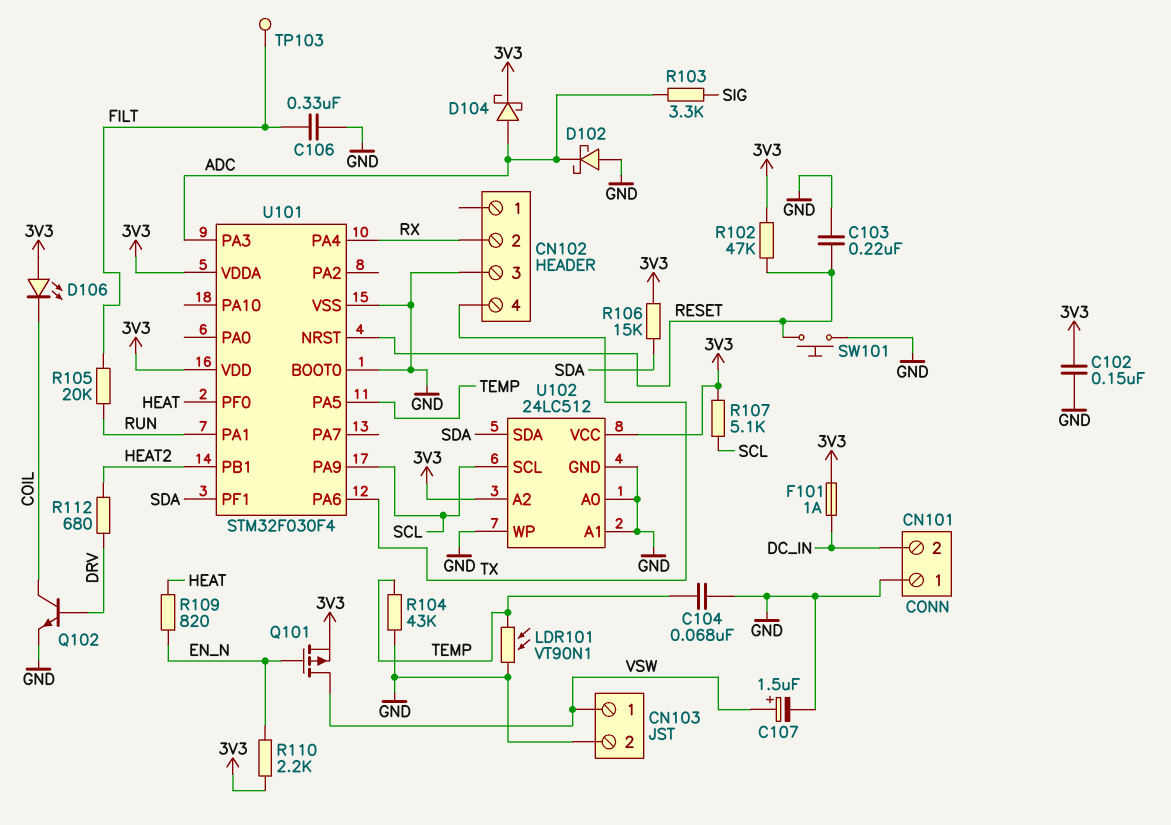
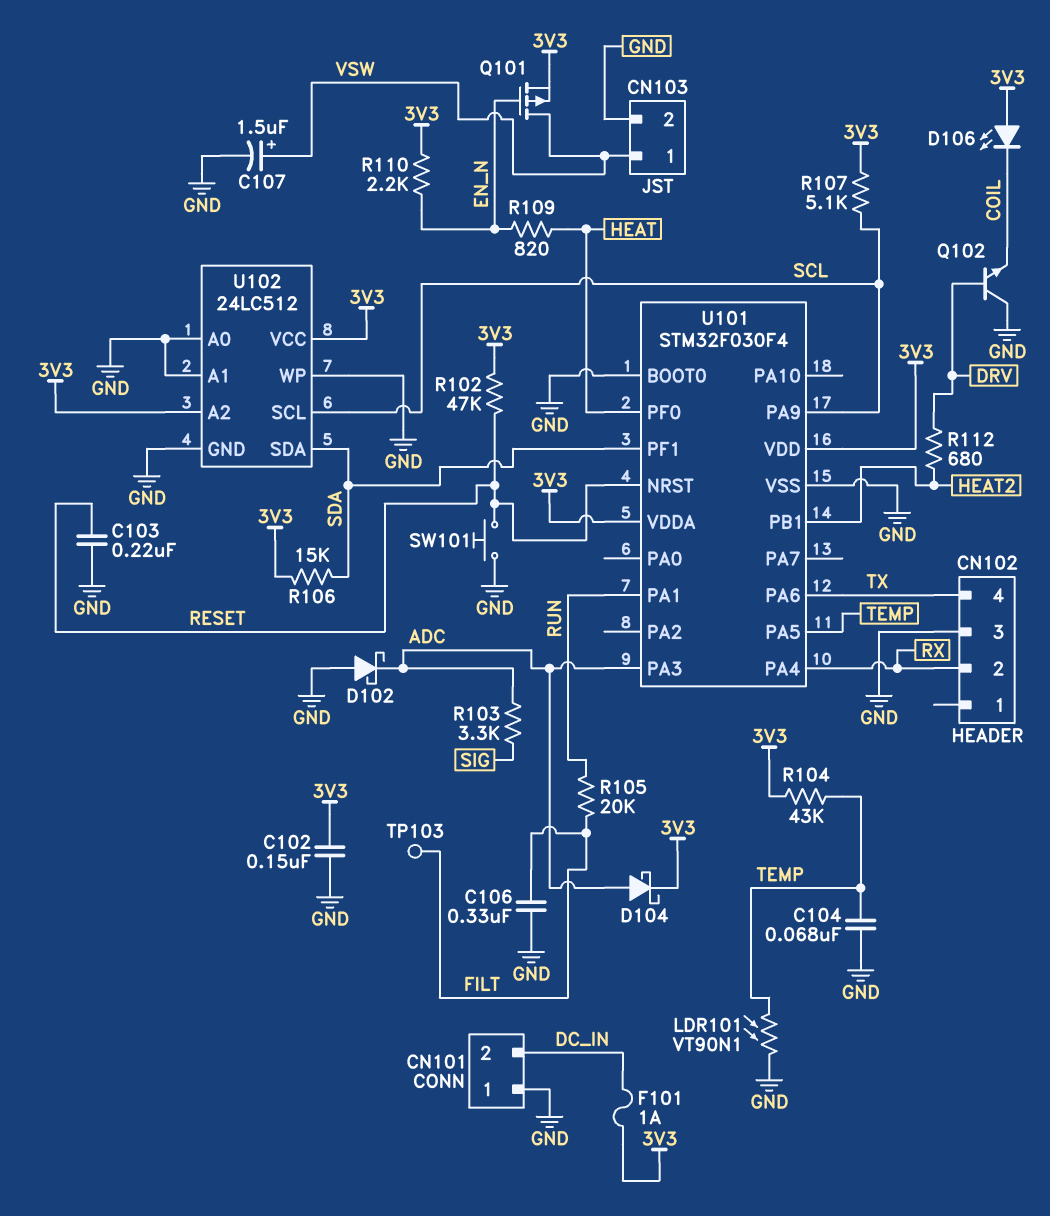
Q102: NPN (B DRV, C COIL, E GND) -> NPN (B DRV, C GND, E COIL)
R104: 43k (GND, TEMP) -> 43k (3V3, TEMP)

